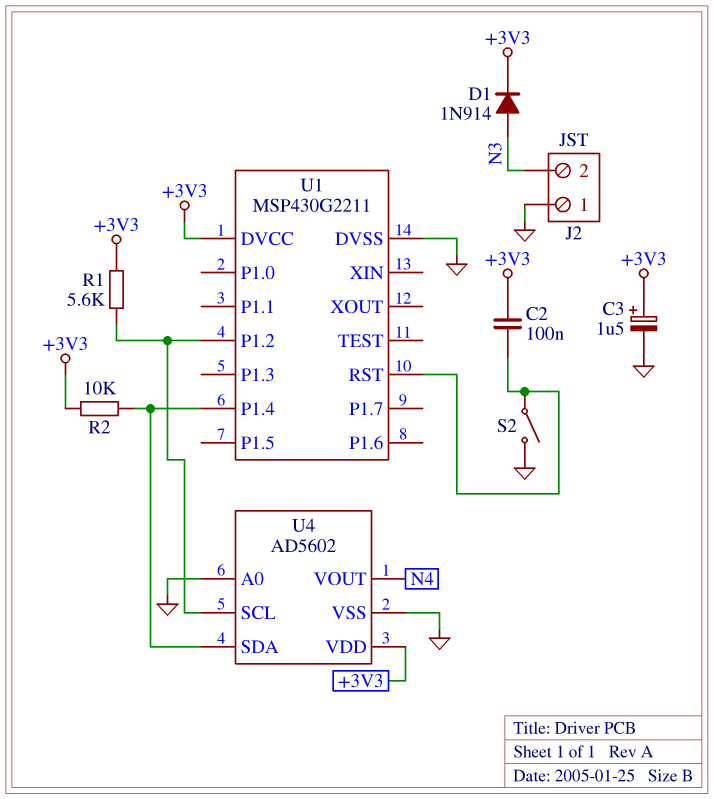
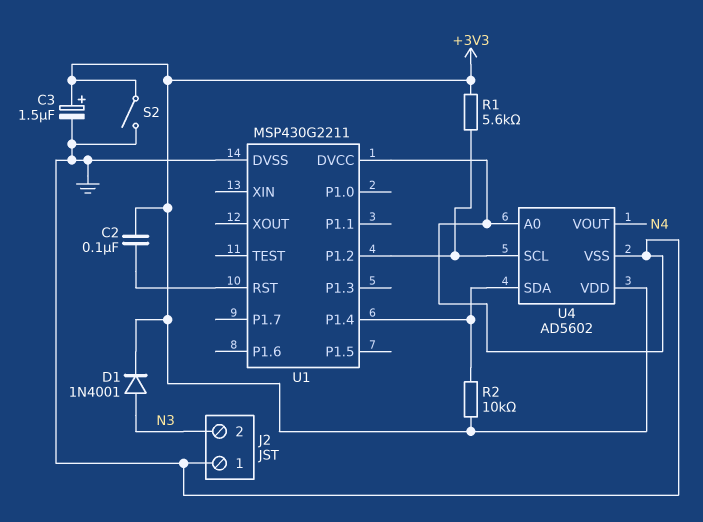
D1: diode 1N914 (A N3, K +3V3) -> diode 1N4001 (A N3, K +3V3)
S2: switch (GND, U1/RST) -> switch (+3V3, GND)
U1 pin DVCC: +3V3 -> GND

